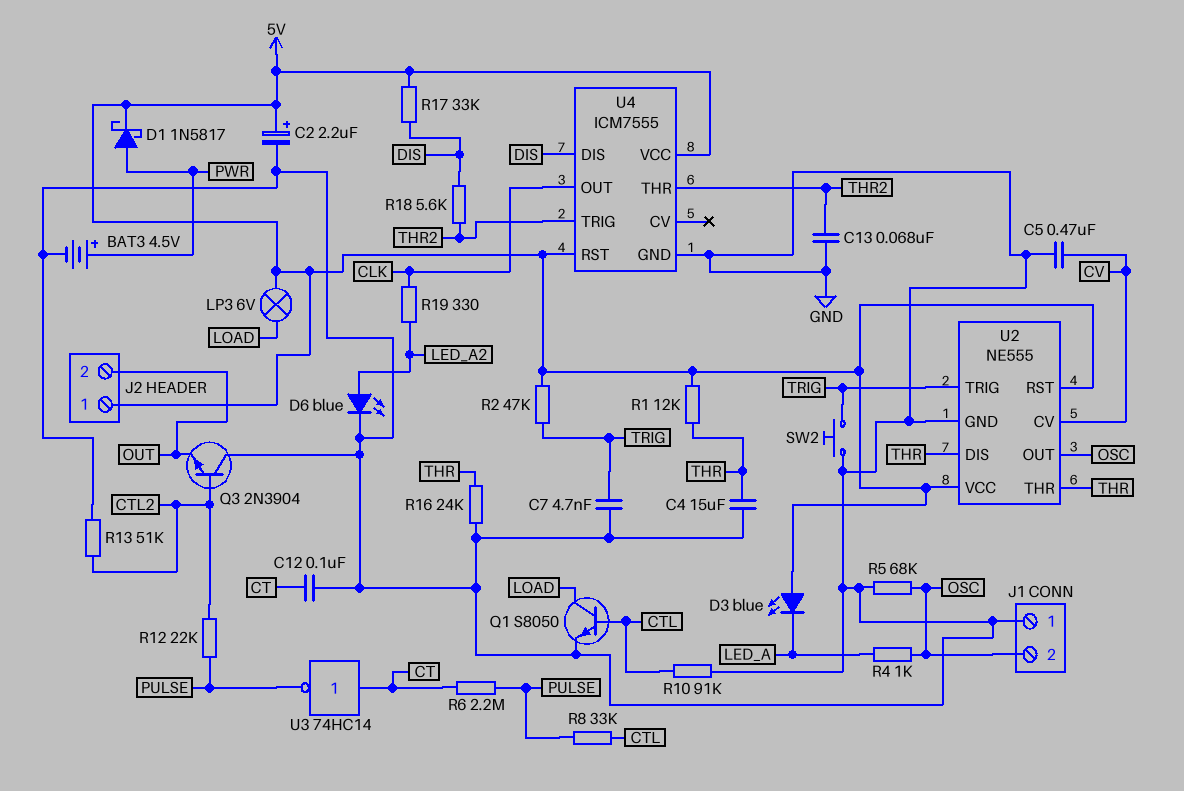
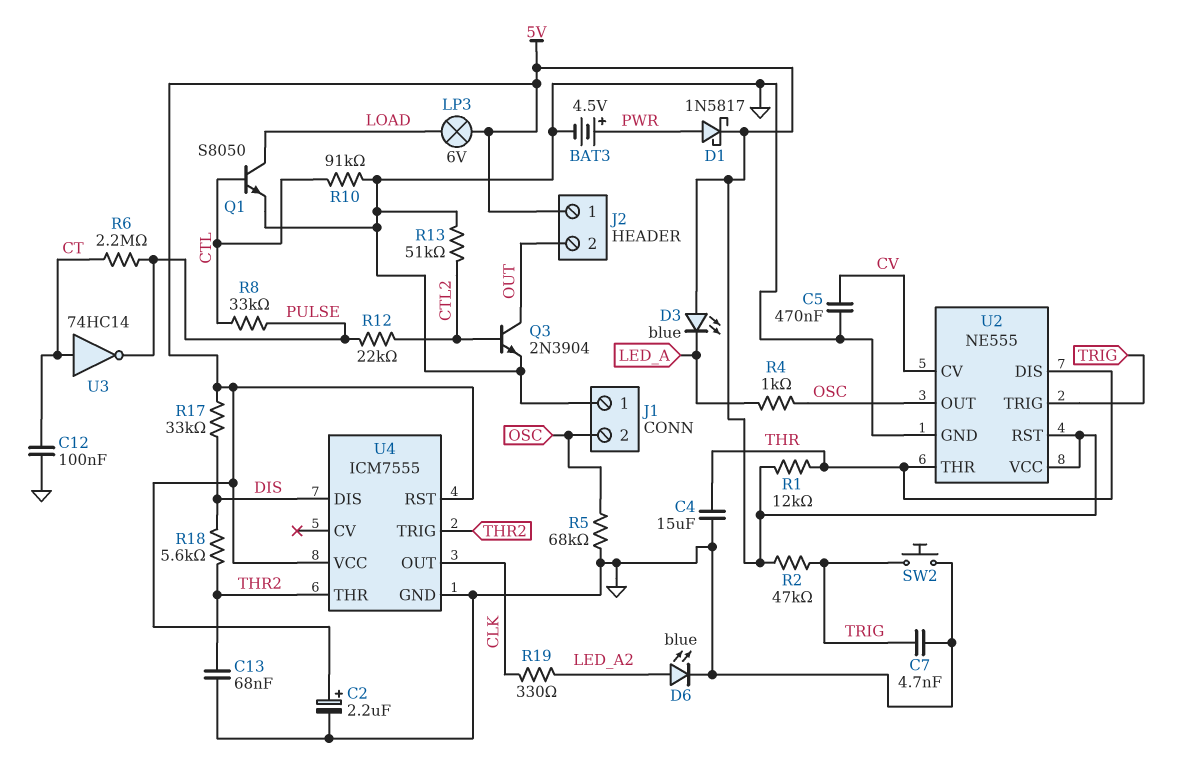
Q3: NPN 2N3904 (B CTL2, C GND, E OUT) -> NPN 2N3904 (B CTL2, C OUT, E GND)
R16: 24k (GND, THR) -> none

